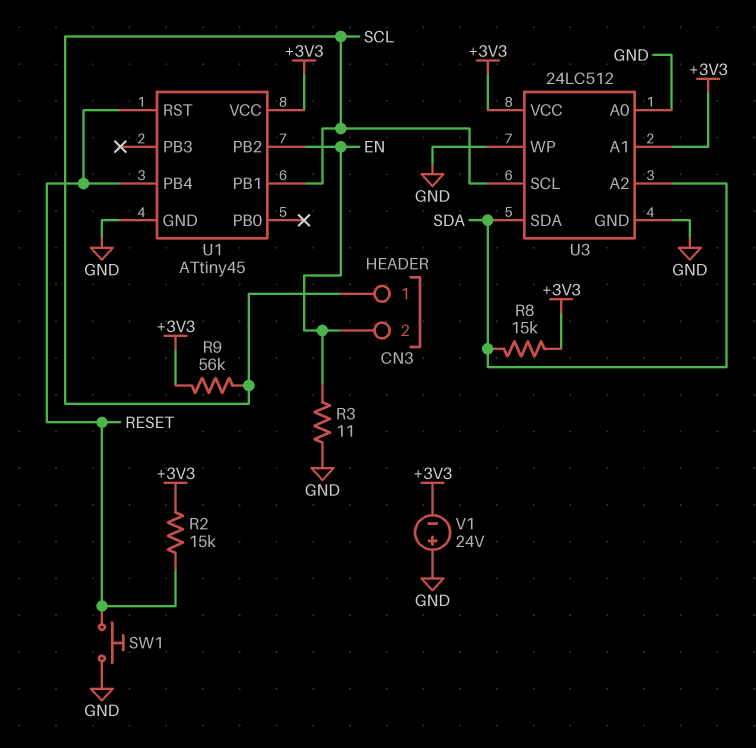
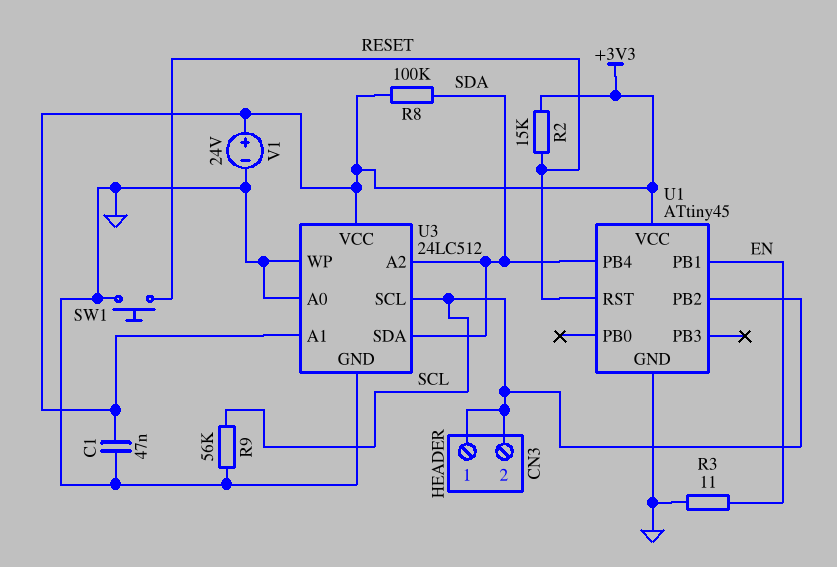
C1: none -> 47nF (+3V3, GND)
CN3 pin 2: EN -> SCL
R8: 15k (+3V3, SDA) -> 100k (+3V3, SDA)
R9: 56k (+3V3, SCL) -> 56k (GND, SCL)
U1 pin PB1: SCL -> EN
U1 pin PB2: EN -> SCL
U1 pin PB4: RESET -> SDA
V1: 24V (plus GND, minus +3V3) -> 24V (plus +3V3, minus GND)

